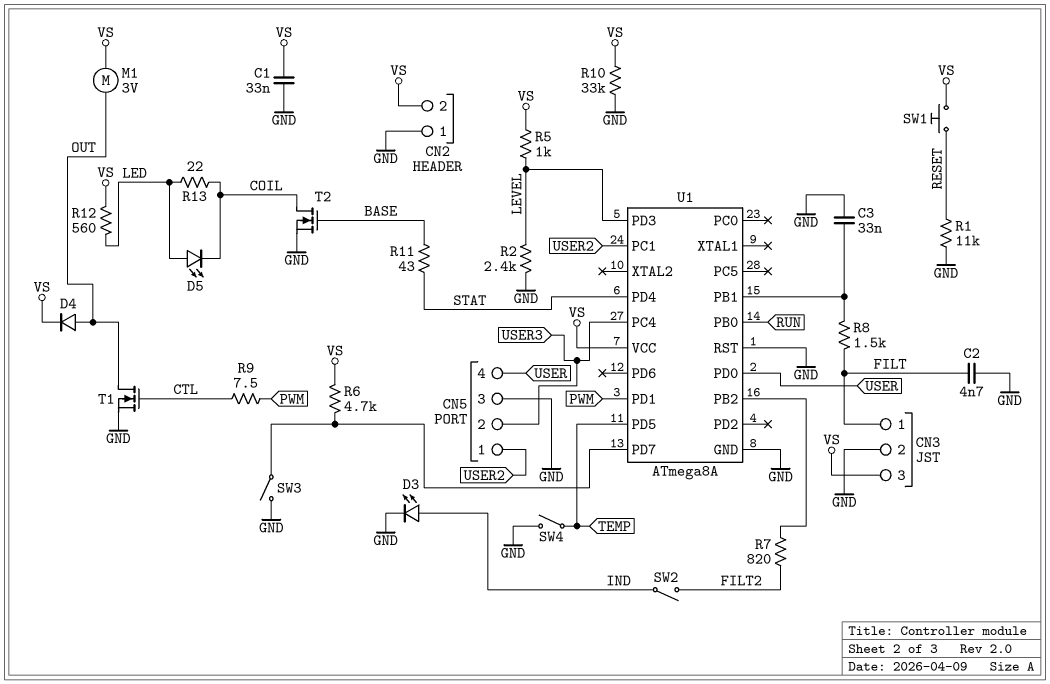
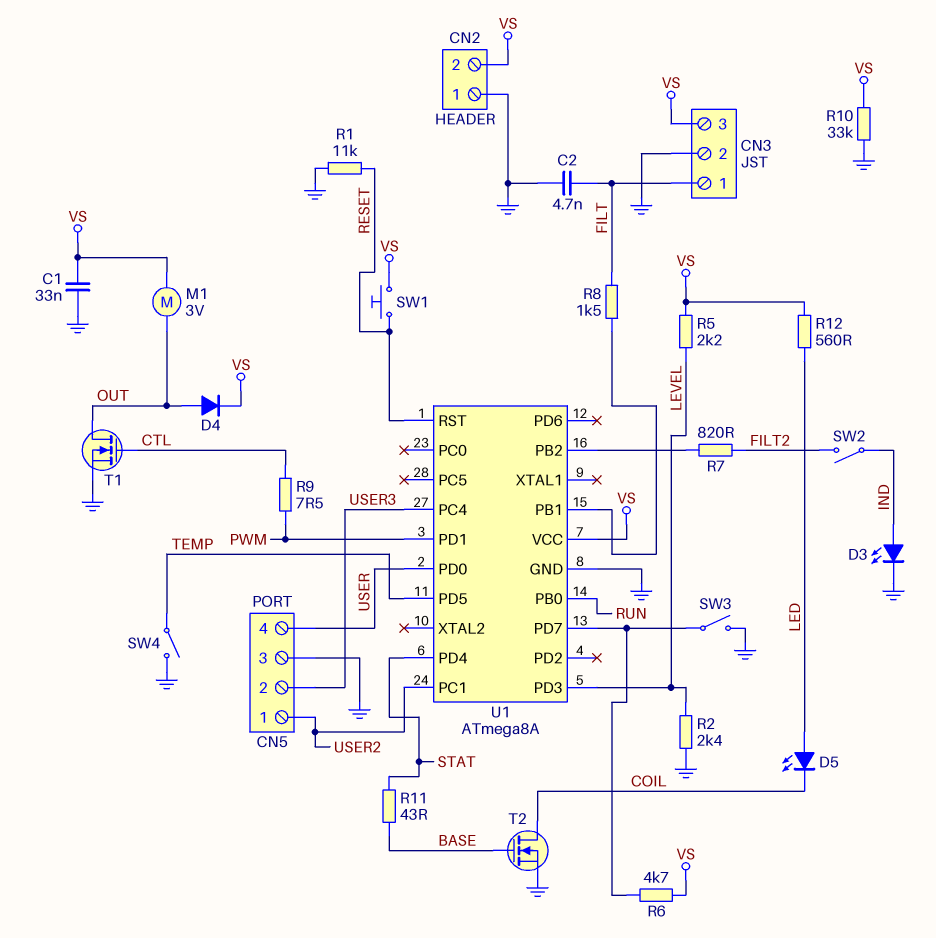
C3: 33nF (GND, U1/PB1) -> none
R5: 1k (LEVEL, VS) -> 2.2k (LEVEL, VS)
R13: 22 (COIL, LED) -> none
U1 pin RST: GND -> RESET

